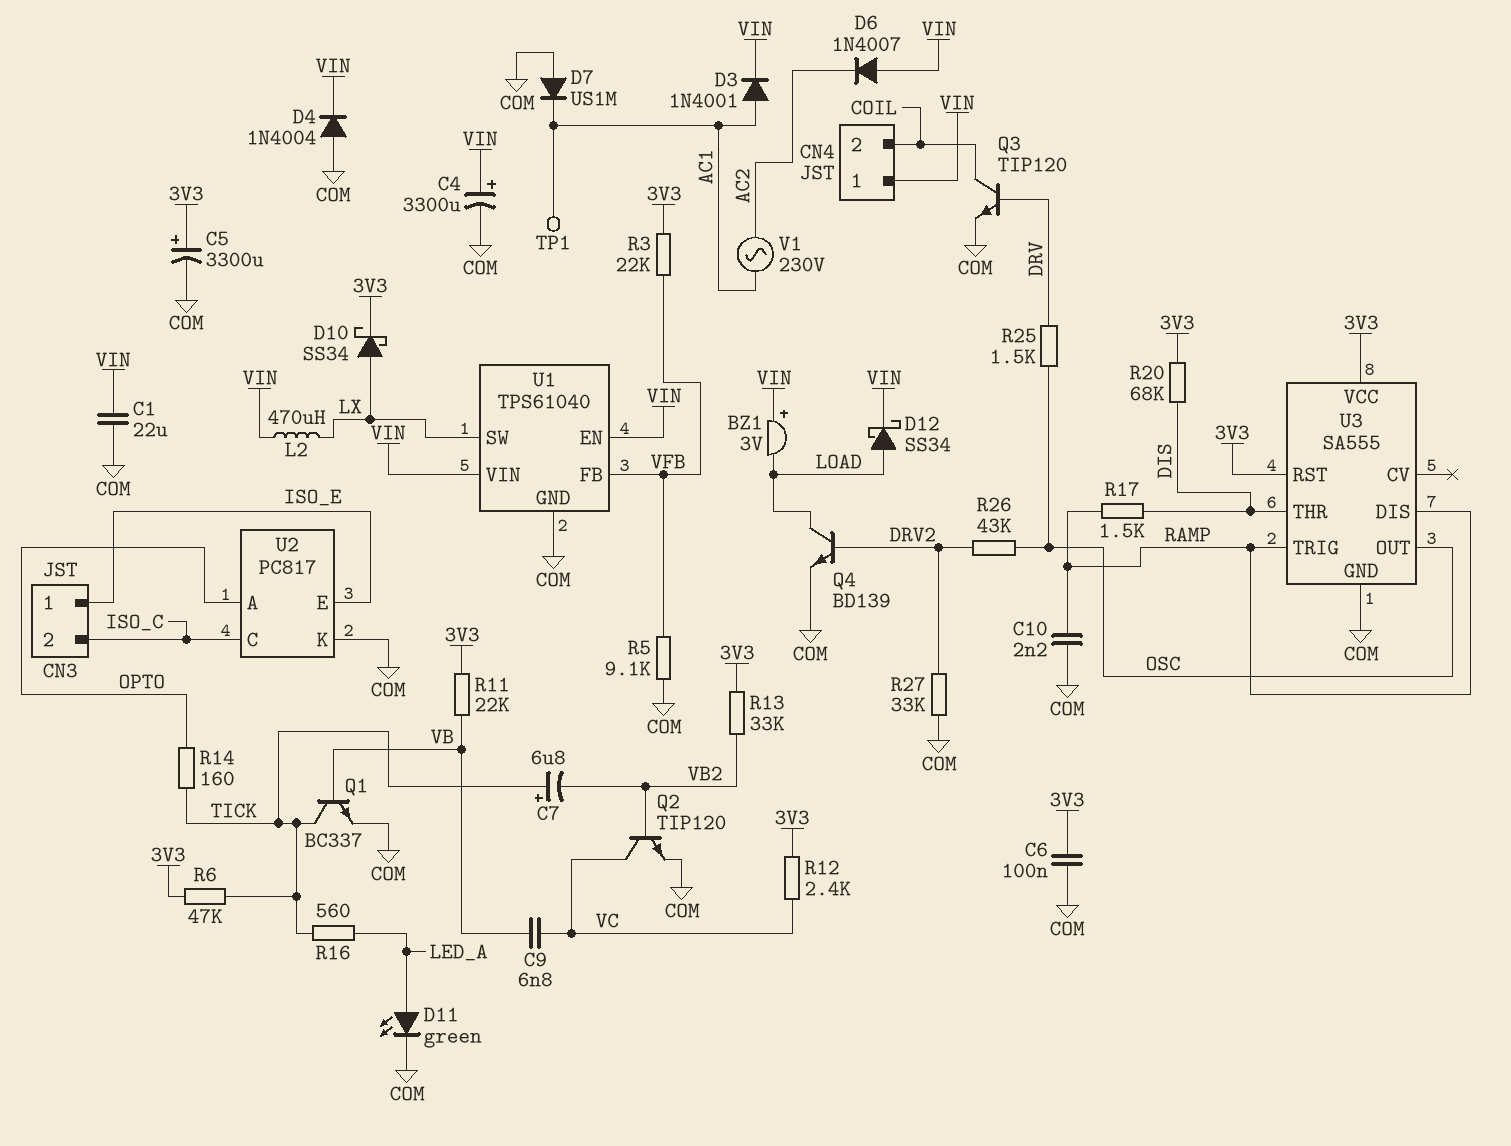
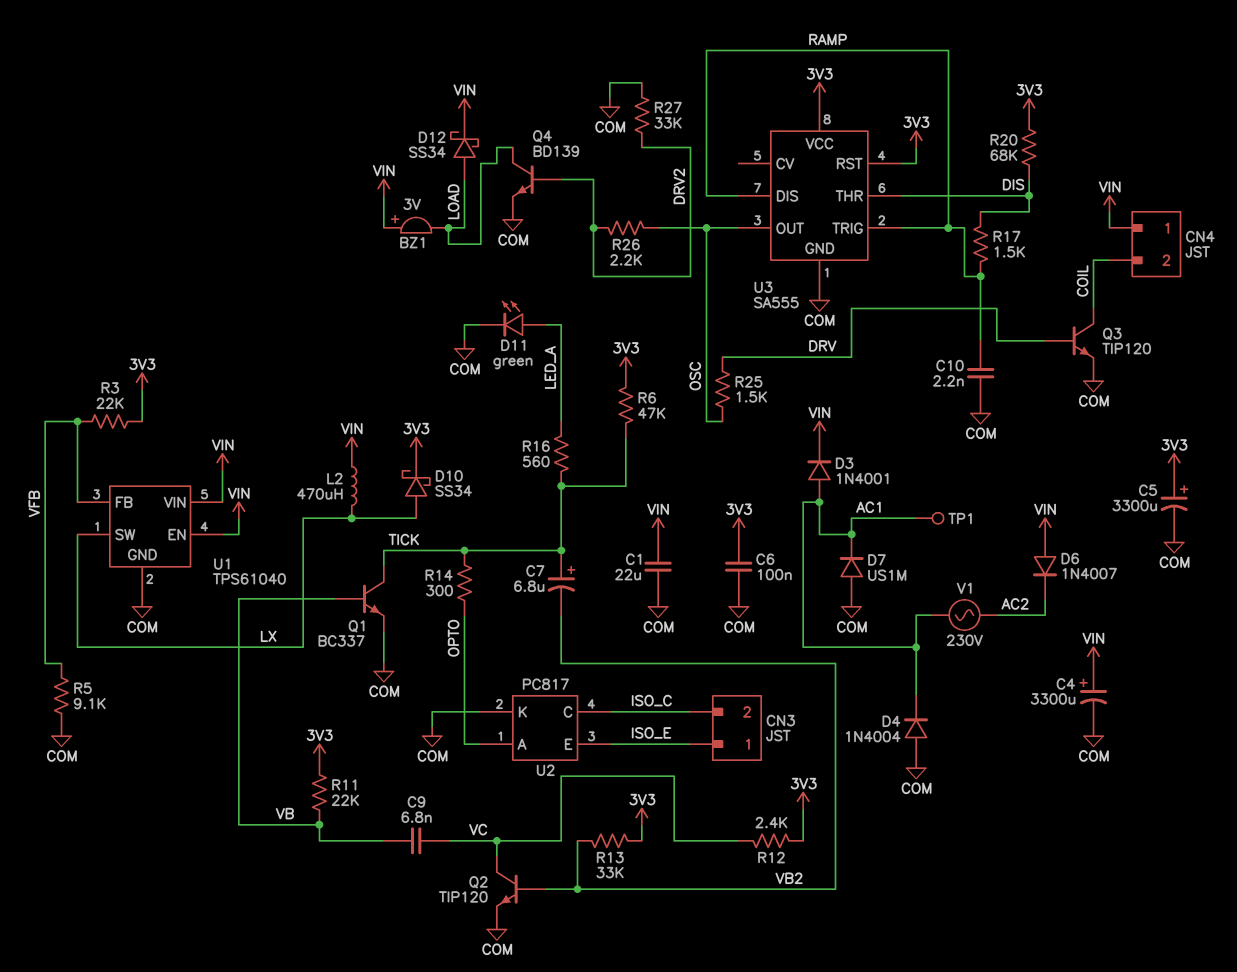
D4: diode 1N4004 (A COM, K VIN) -> diode 1N4004 (A COM, K AC1)
R14: 160 (OPTO, TICK) -> 300 (OPTO, TICK)
R26: 43k (DRV2, OSC) -> 2.2k (DRV2, OSC)

